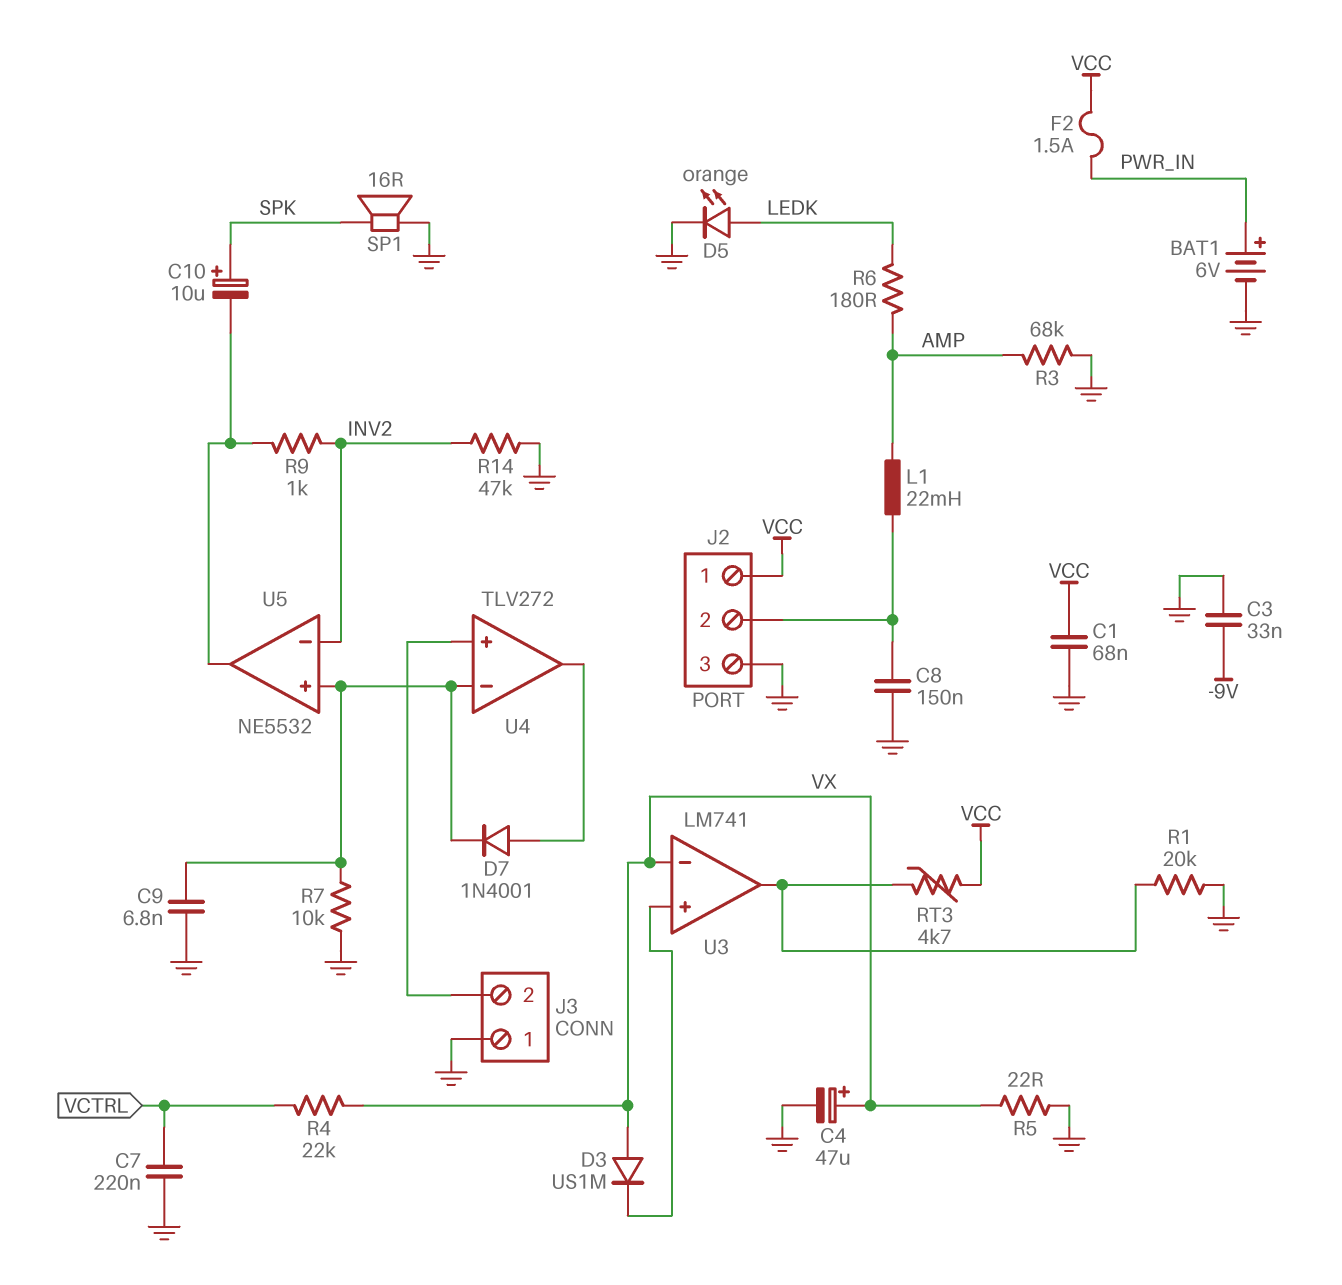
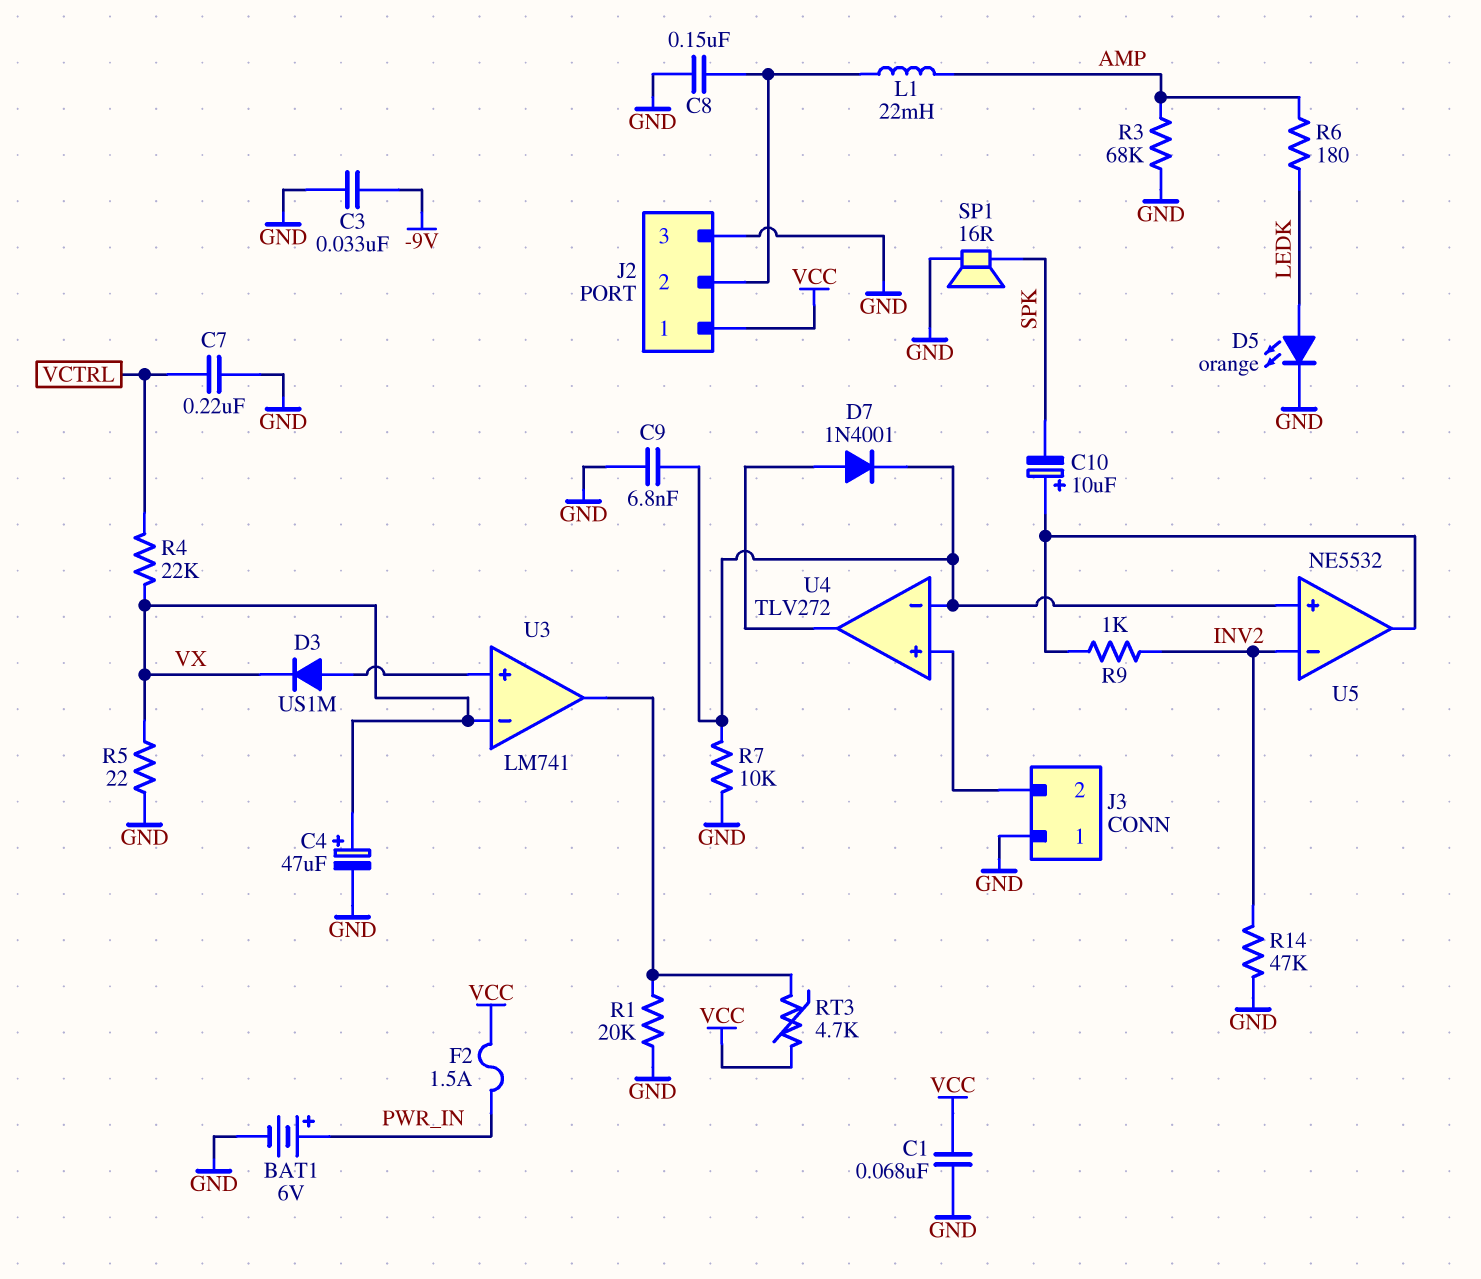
C10: 10uF (plus SPK, minus U5/out) -> 10uF (plus U5/out, minus SPK)
D3: diode US1M (A VX, K U3/in+) -> diode US1M (A U3/in+, K VX)

